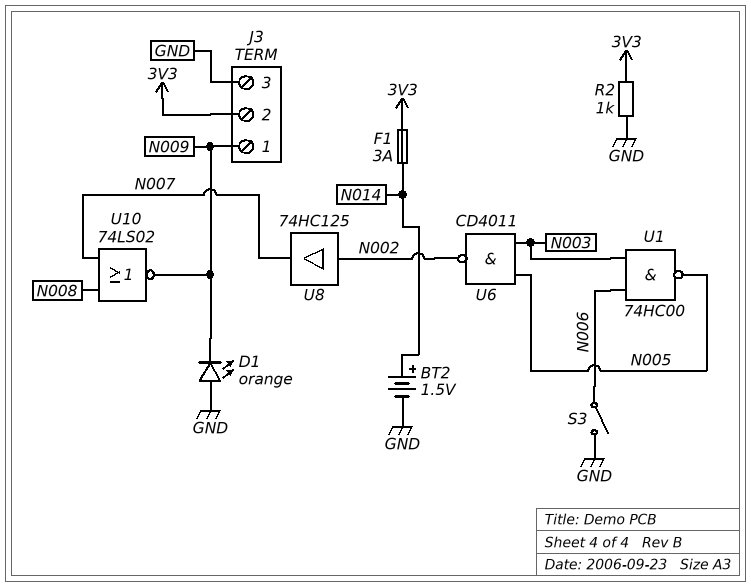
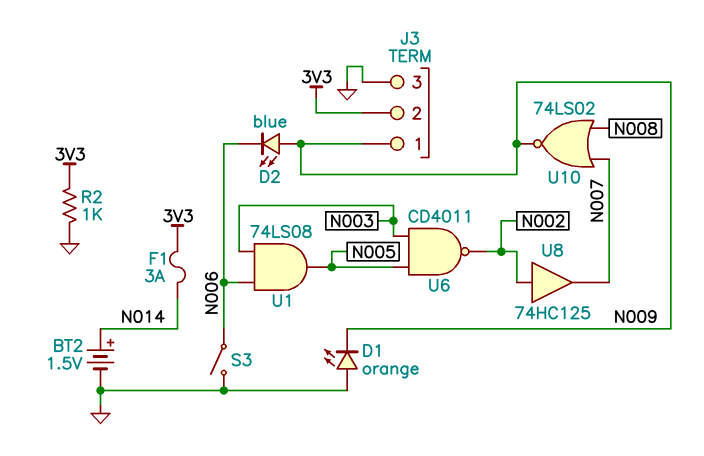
D2: none -> LED blue (A N009, K N006)
U1: NAND 74HC00 (in N003, in N006, out N005) -> AND 74LS08 (in N003, in N006, out N005)

